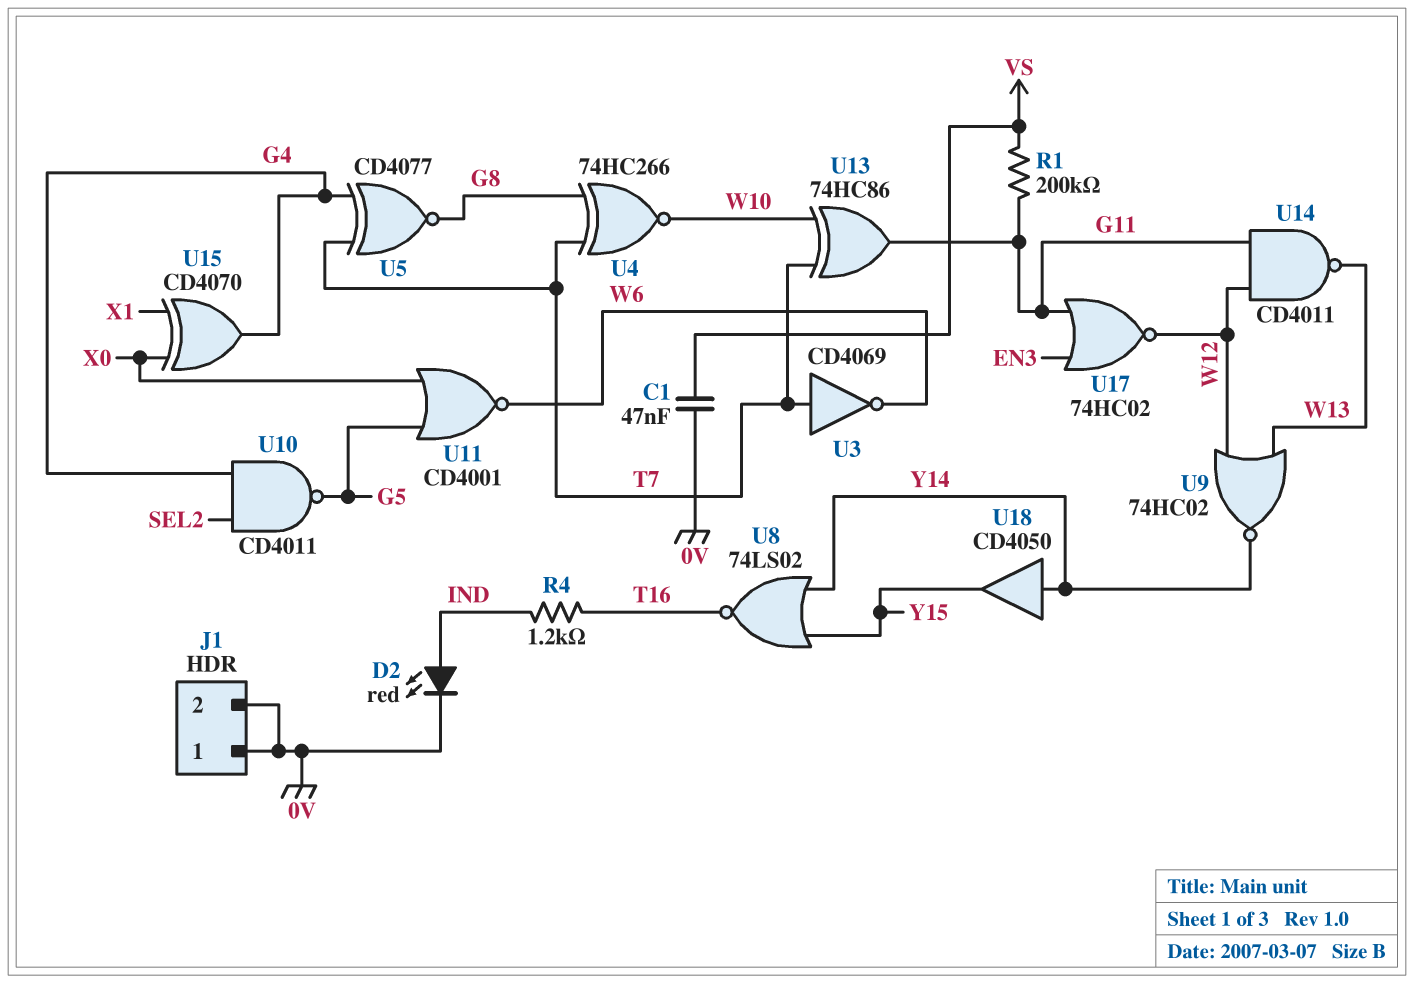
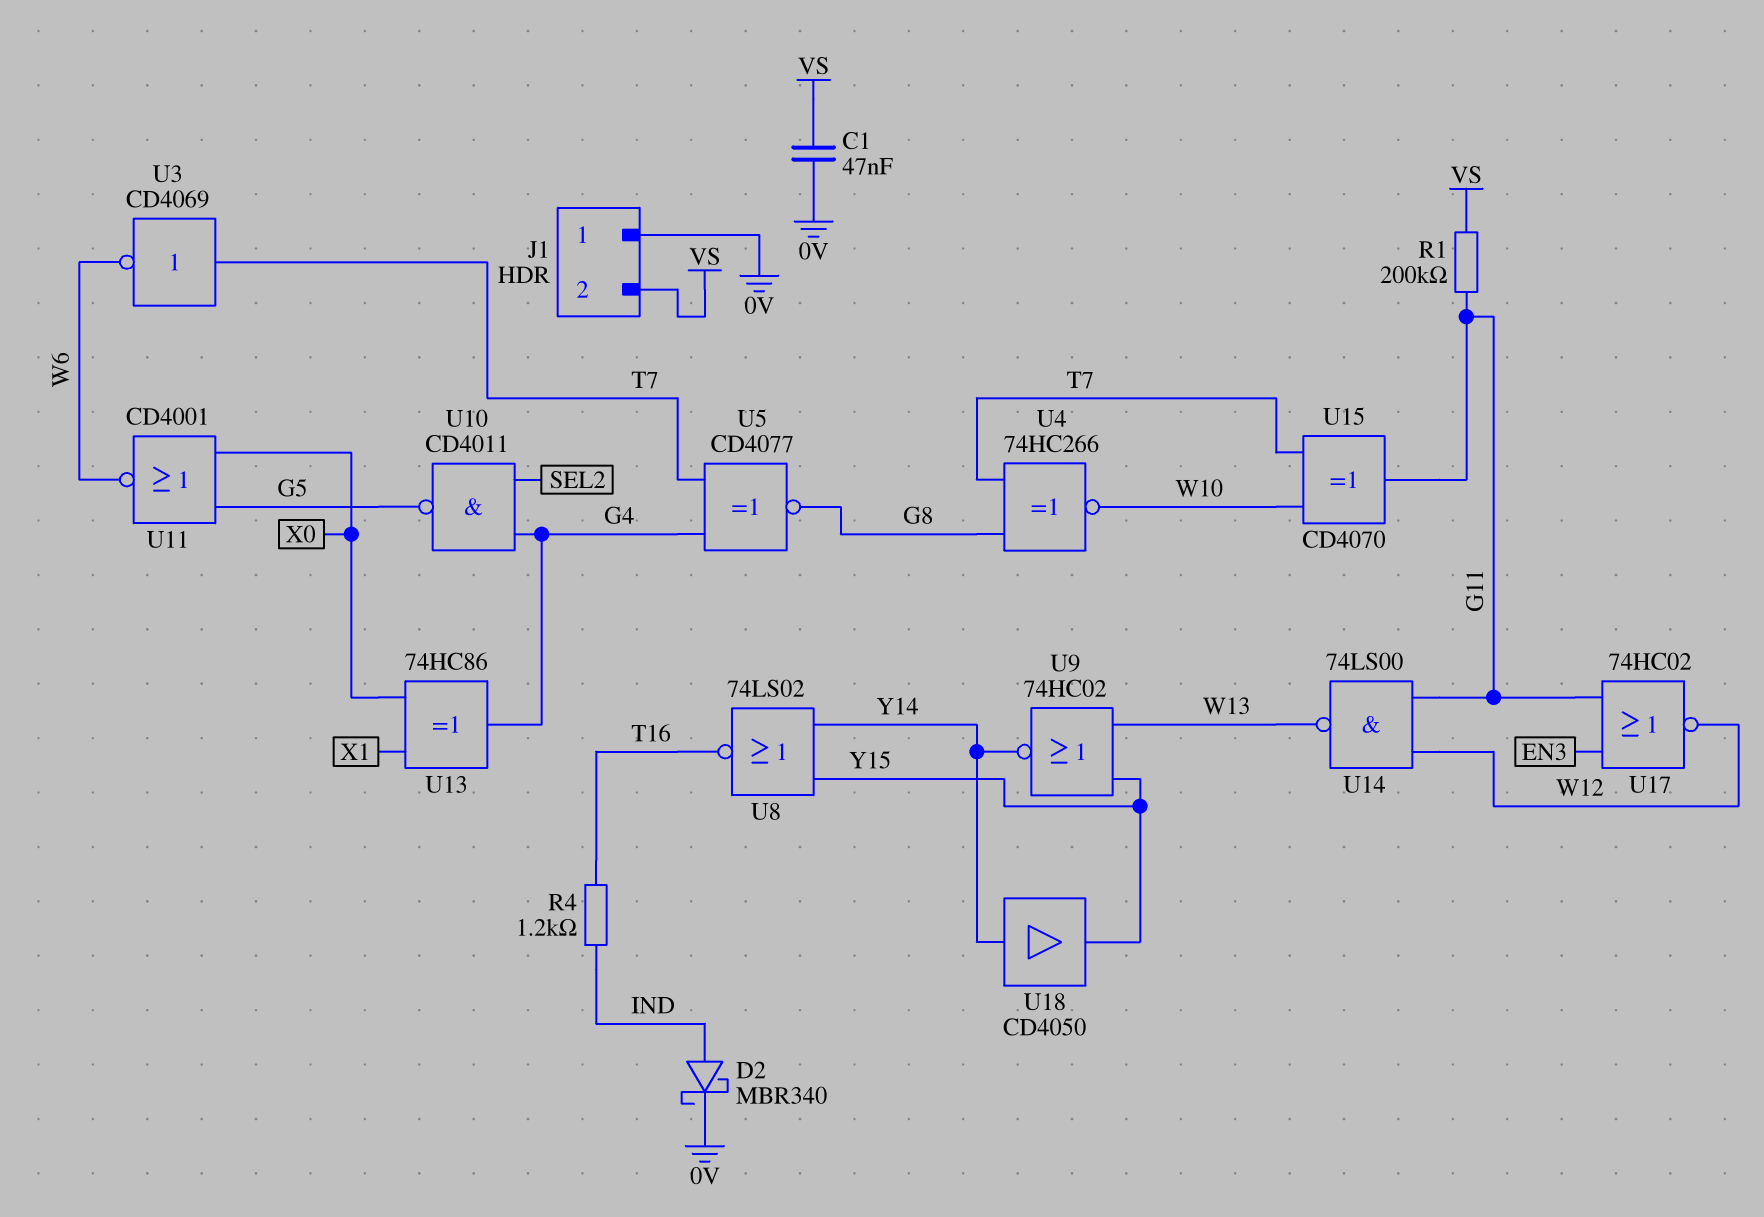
D2: LED red (A IND, K 0V) -> schottky MBR340 (A IND, K 0V)
J1 pin 2: 0V -> VS
U9: NOR 74HC02 (in W12, in W13, out Y14) -> NOR 74HC02 (in W13, in Y15, out Y14)
U13: XOR 74HC86 (in T7, in W10, out G11) -> XOR 74HC86 (in X0, in X1, out G4)
U14: NAND CD4011 (in G11, in W12, out W13) -> NAND 74LS00 (in G11, in W12, out W13)
U15: XOR CD4070 (in X0, in X1, out G4) -> XOR CD4070 (in T7, in W10, out G11)

